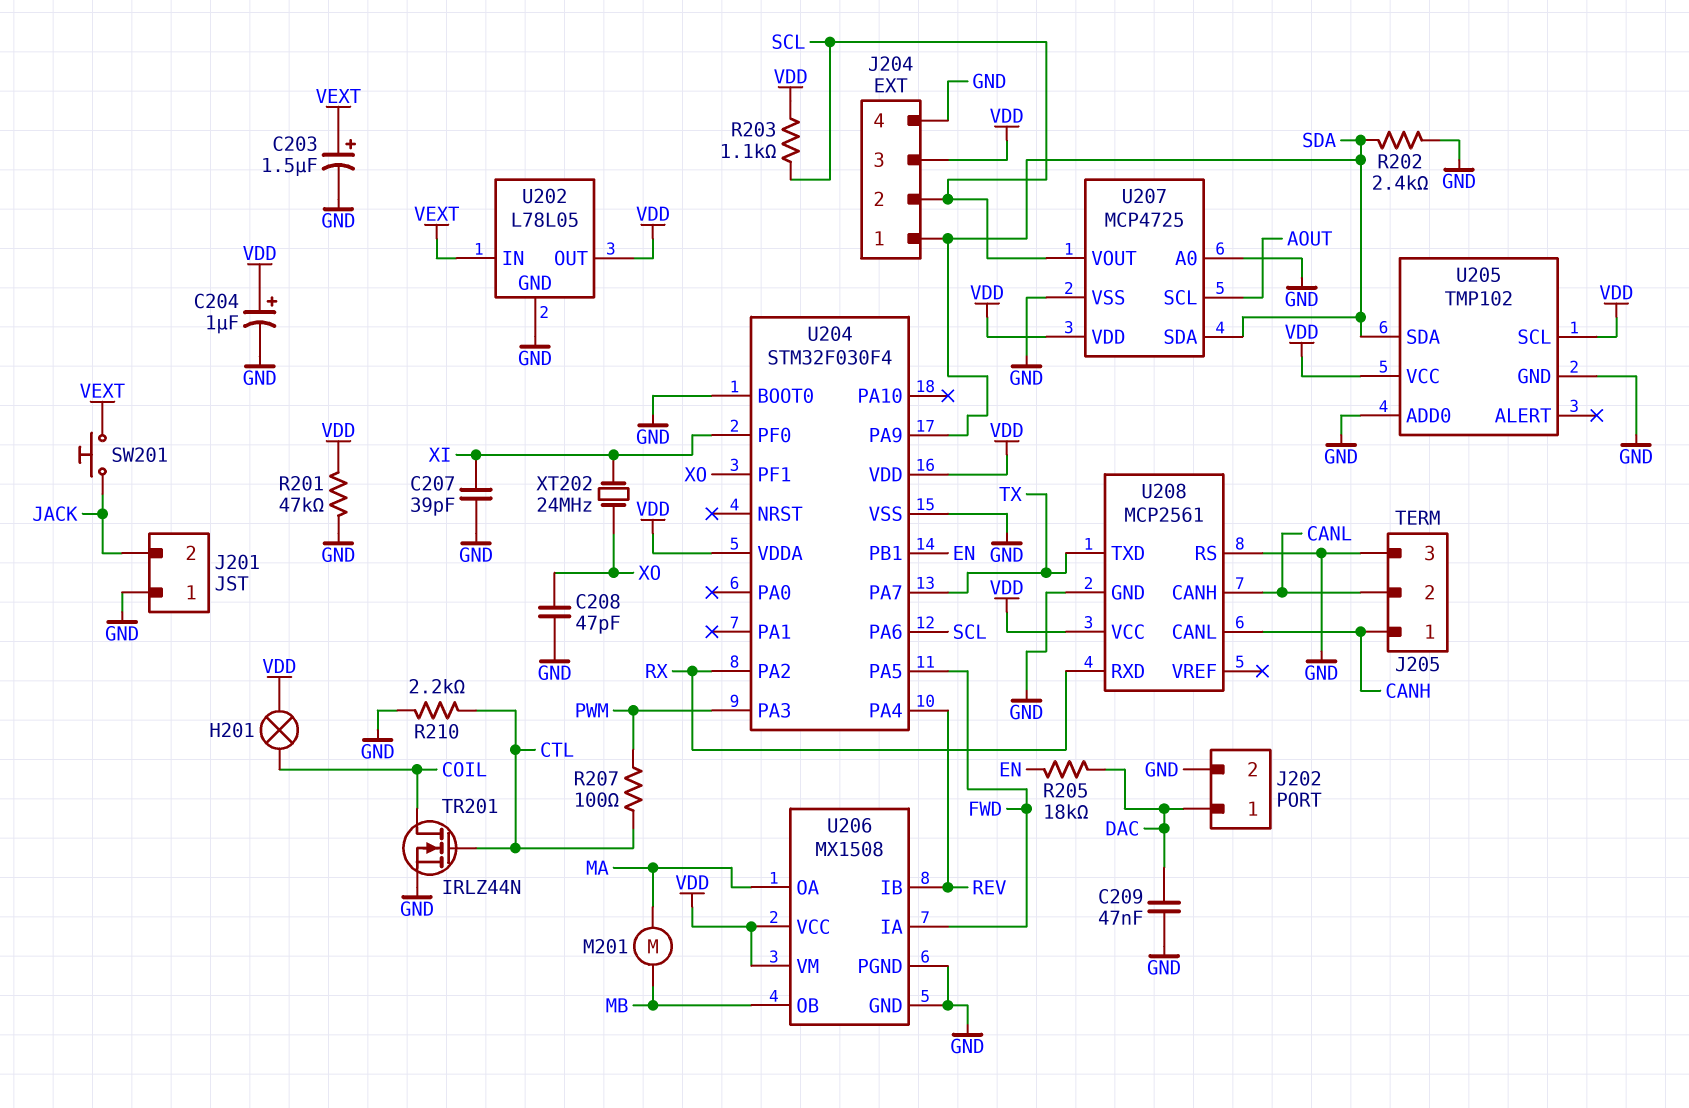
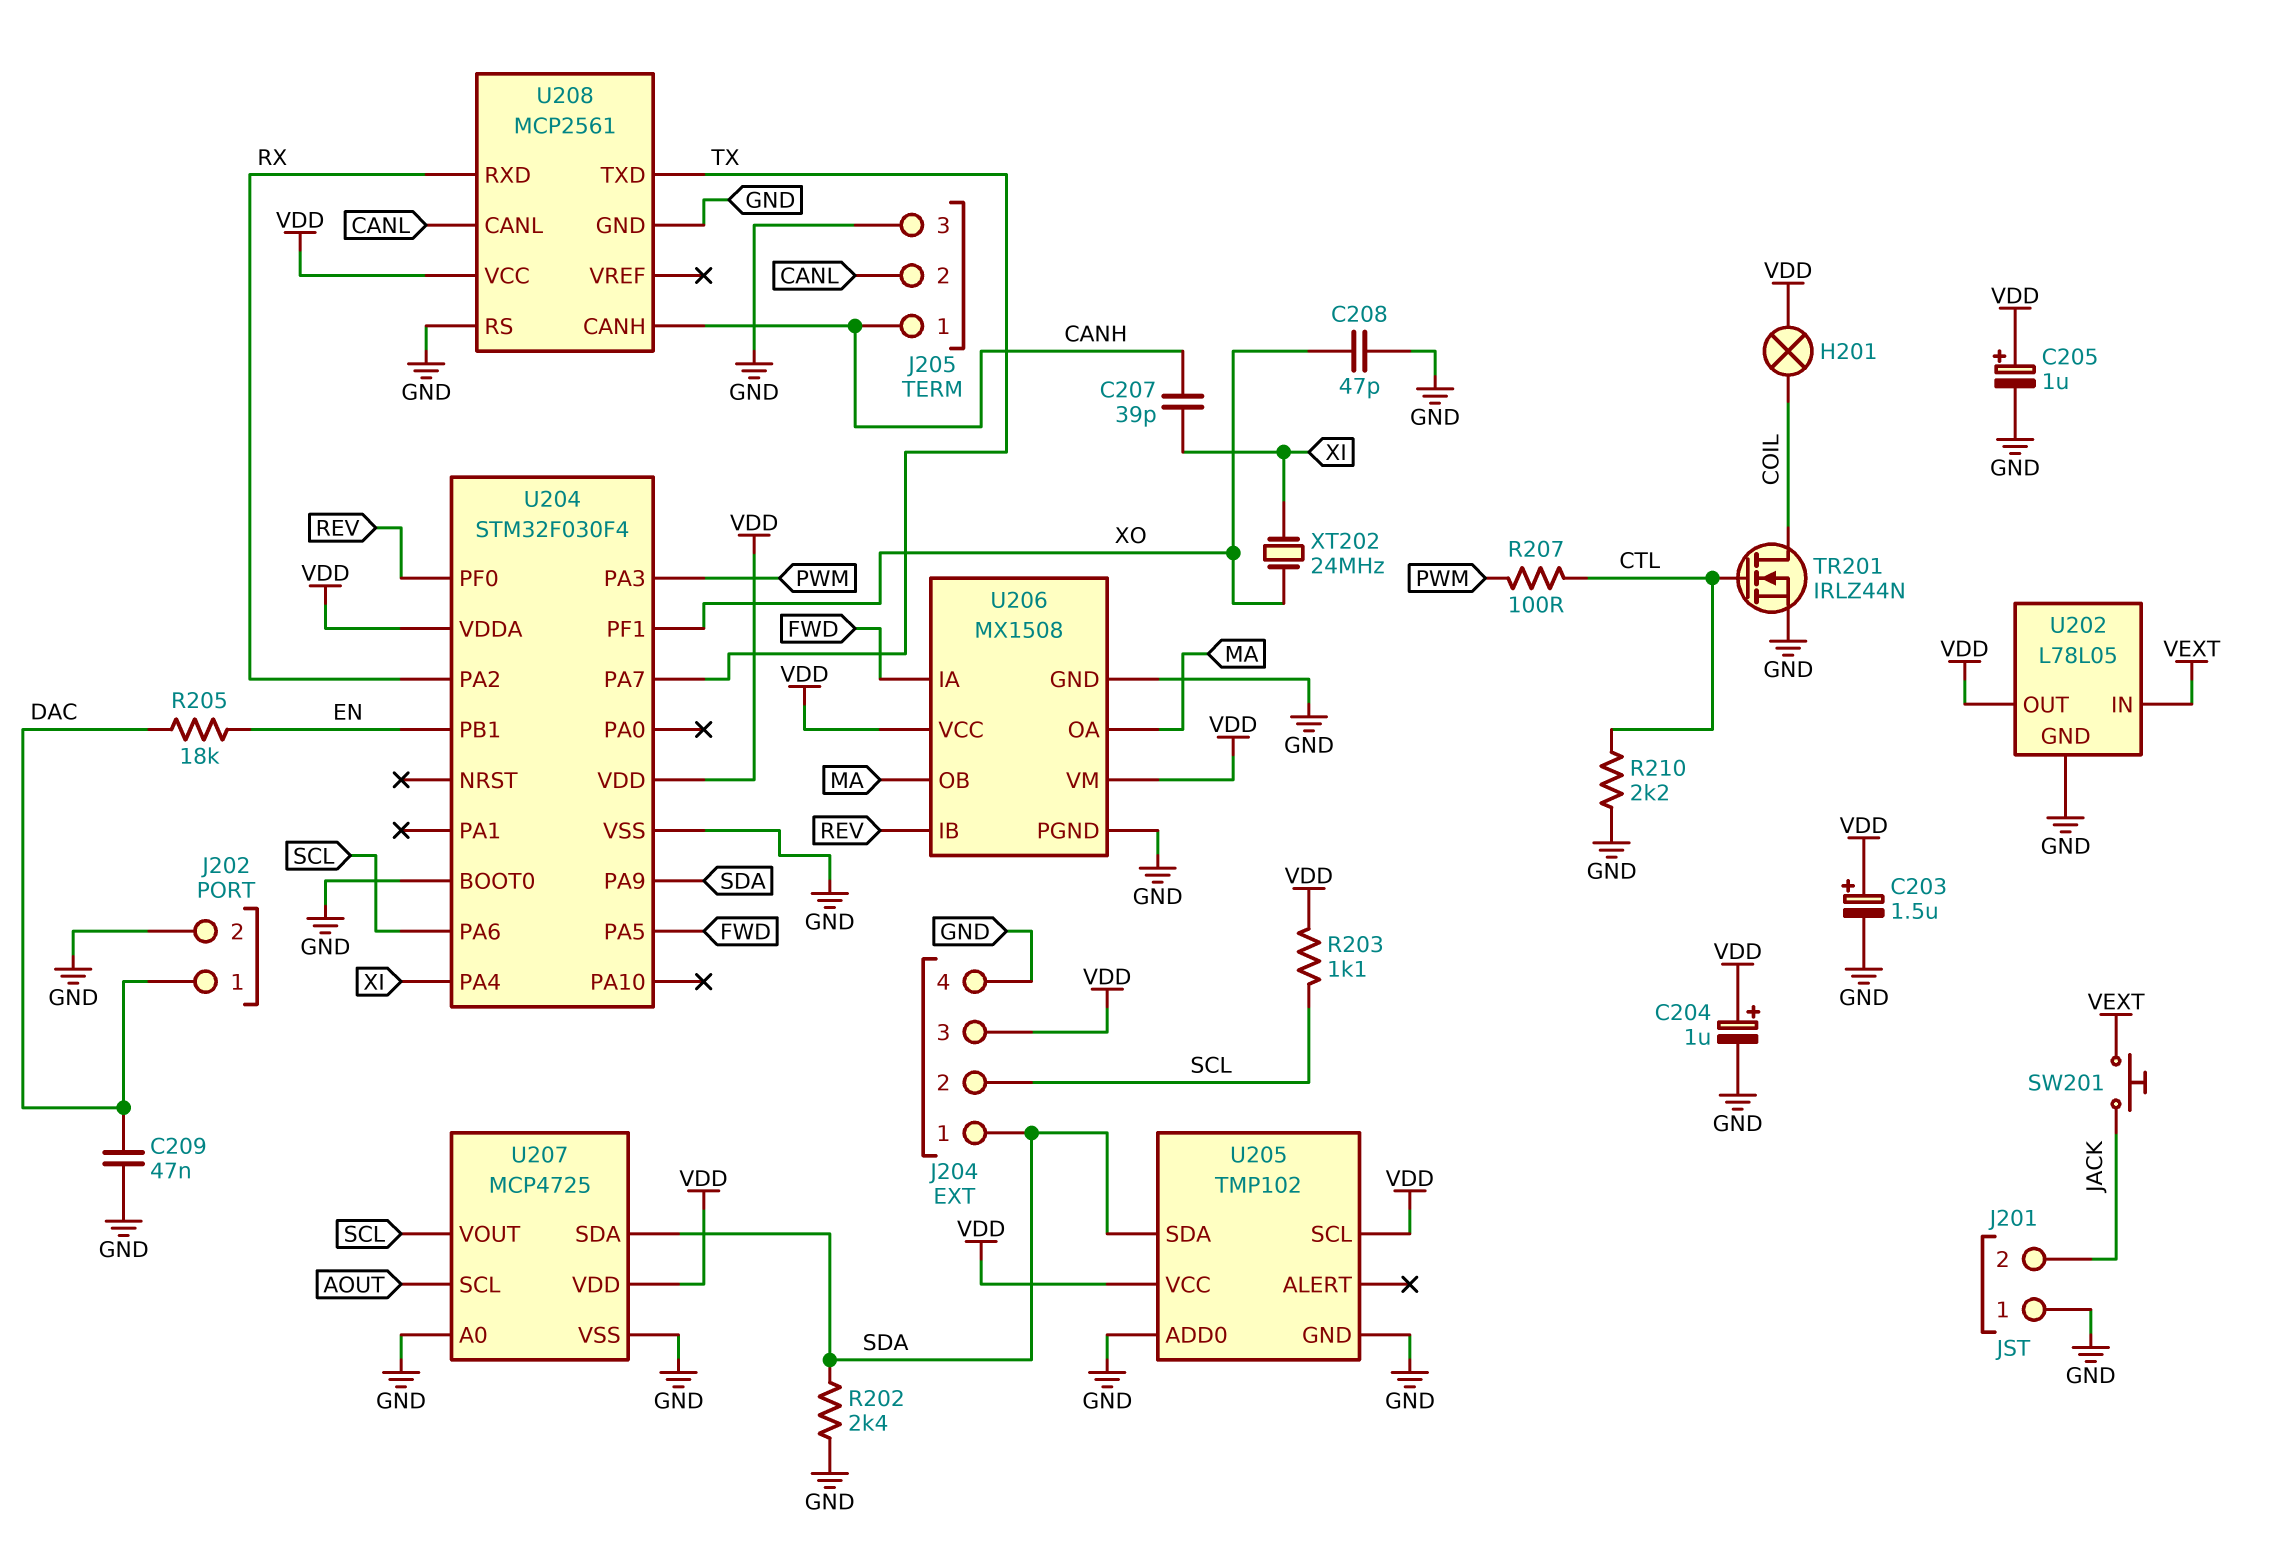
C203: 1.5uF (plus VEXT, minus GND) -> 1.5uF (plus VDD, minus GND)
C205: none -> 1uF (plus VDD, minus GND)
C207: 39pF (GND, XI) -> 39pF (CANH, XI)
M201: motor (MA, MB) -> none
R201: 47k (GND, VDD) -> none
U204 pin PA4: REV -> XI
U204 pin PF0: XI -> REV
U206 pin OB: MB -> MA
U208 pin CANH: CANL -> CANH
U208 pin CANL: CANH -> CANL

